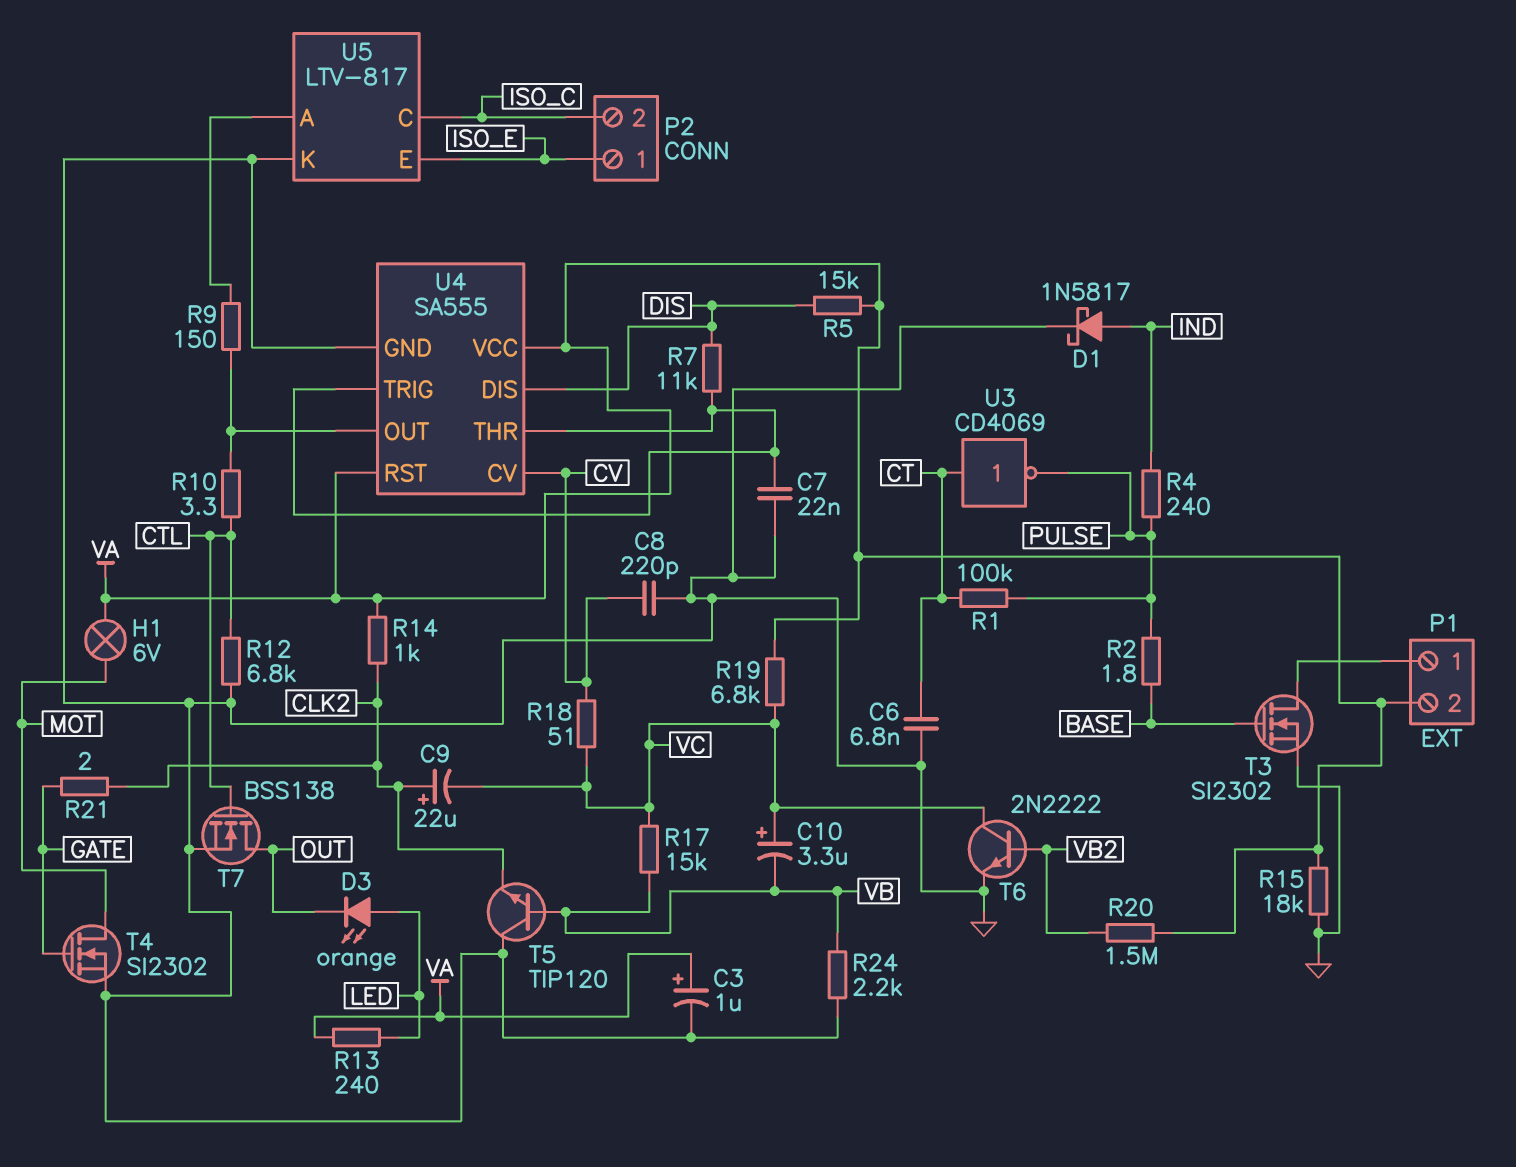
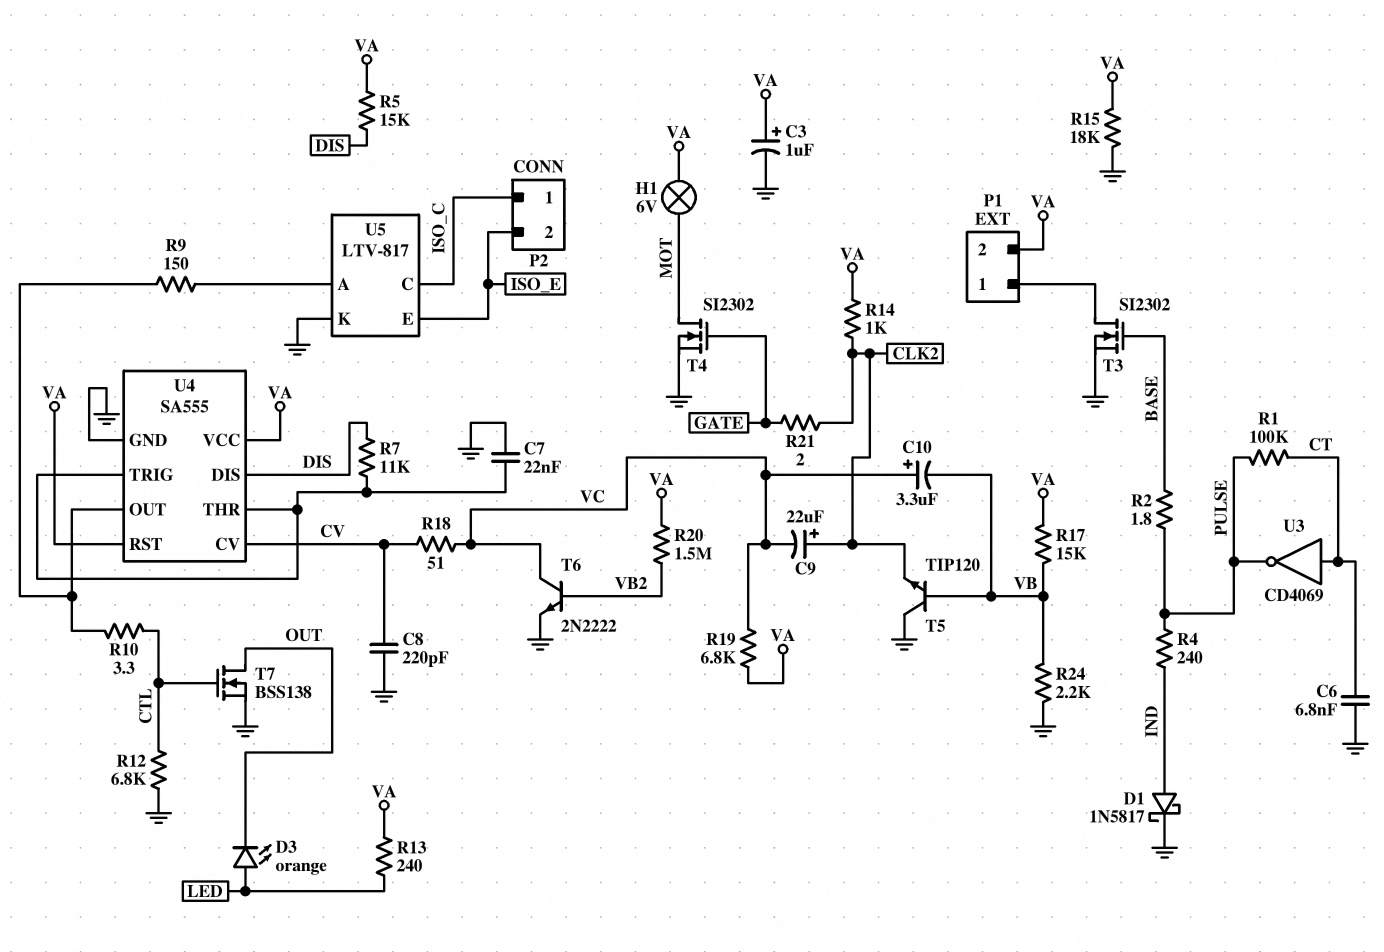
P2 pin 1: ISO_E -> ISO_C
P2 pin 2: ISO_C -> ISO_E
R17: 15k (VB, VC) -> 15k (VA, VB)

